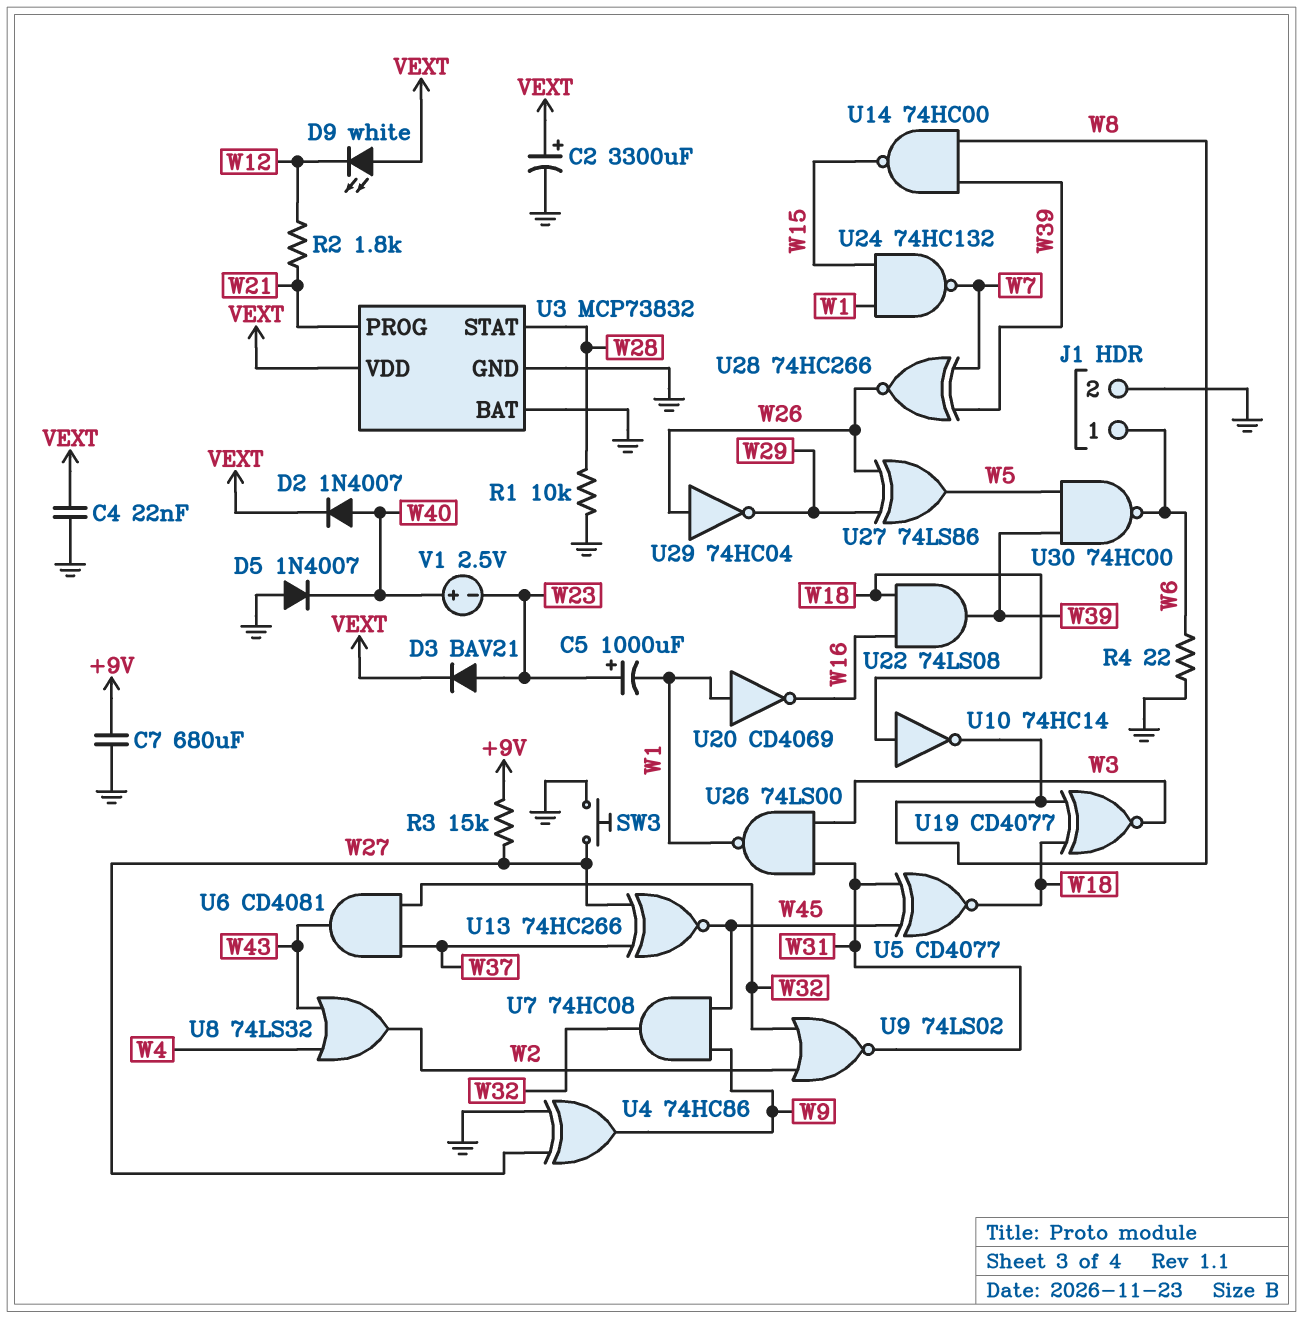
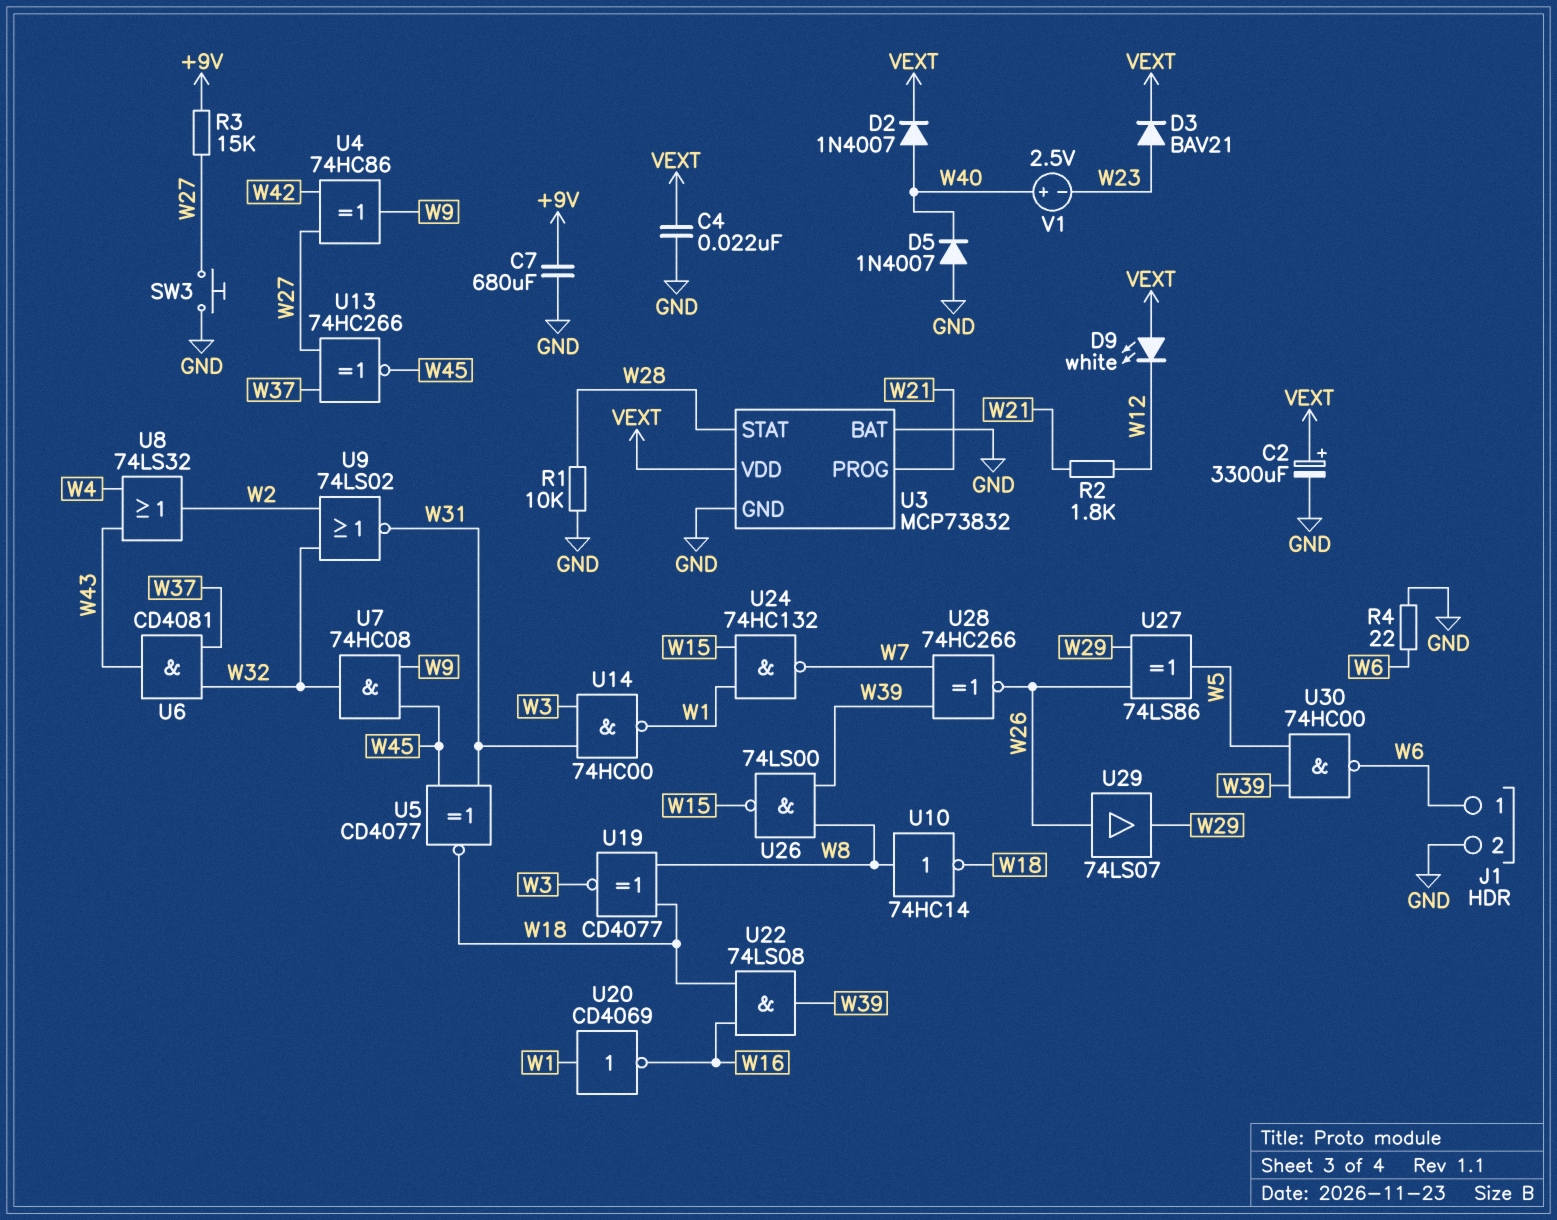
C5: 1000uF (plus W23, minus W1) -> none
U4: XOR 74HC86 (in GND, in W27, out W9) -> XOR 74HC86 (in W27, in W42, out W9)
U10: NOT 74HC14 (in W18, out W8) -> NOT 74HC14 (in W8, out W18)
U14: NAND 74HC00 (in W8, in W39, out W15) -> NAND 74HC00 (in W3, in W31, out W1)
U26: NAND 74LS00 (in W3, in W31, out W1) -> NAND 74LS00 (in W8, in W39, out W15)
U29: NOT 74HC04 (in W26, out W29) -> buffer 74LS07 (in W26, out W29)

